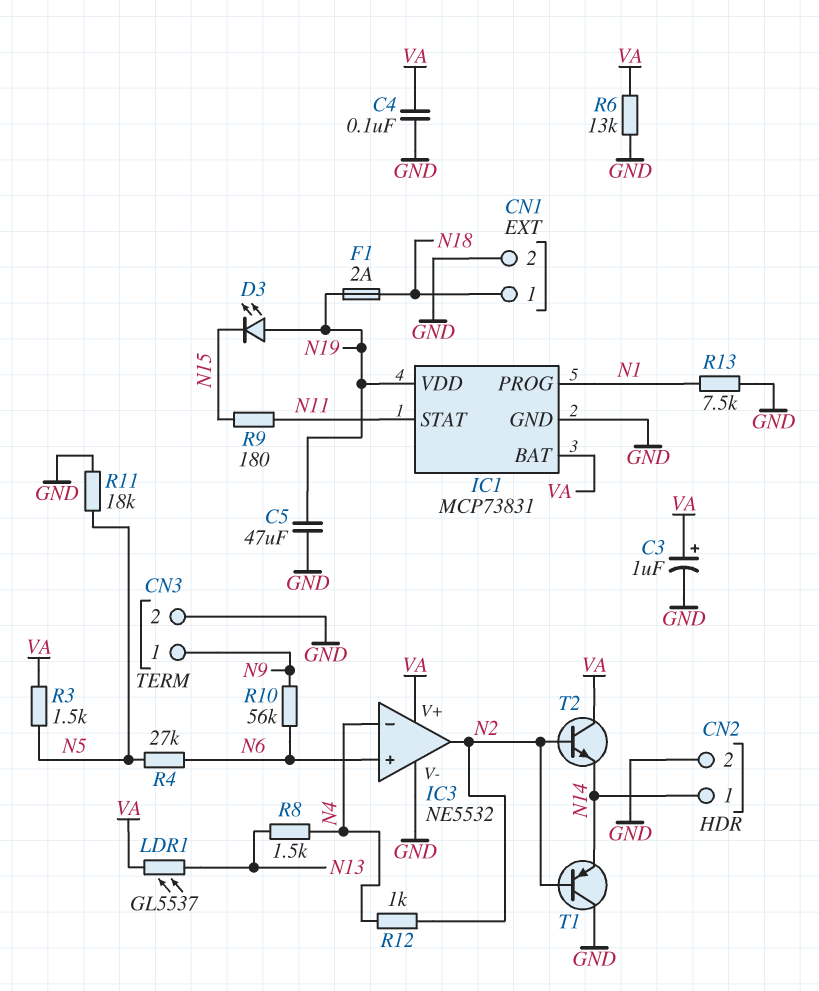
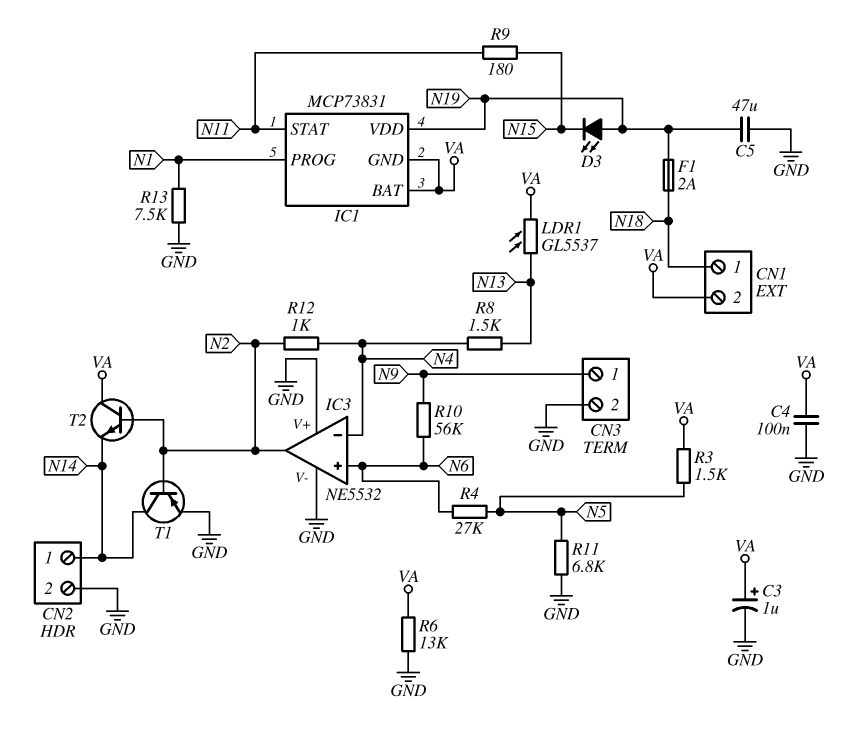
CN1 pin 2: GND -> VA
IC1 pin GND: GND -> VA
IC3 pin V+: VA -> GND
R11: 18k (GND, N5) -> 6.8k (GND, N5)
T1: PNP (B N2, C GND, E N14) -> PNP (B N2, C N14, E GND)

